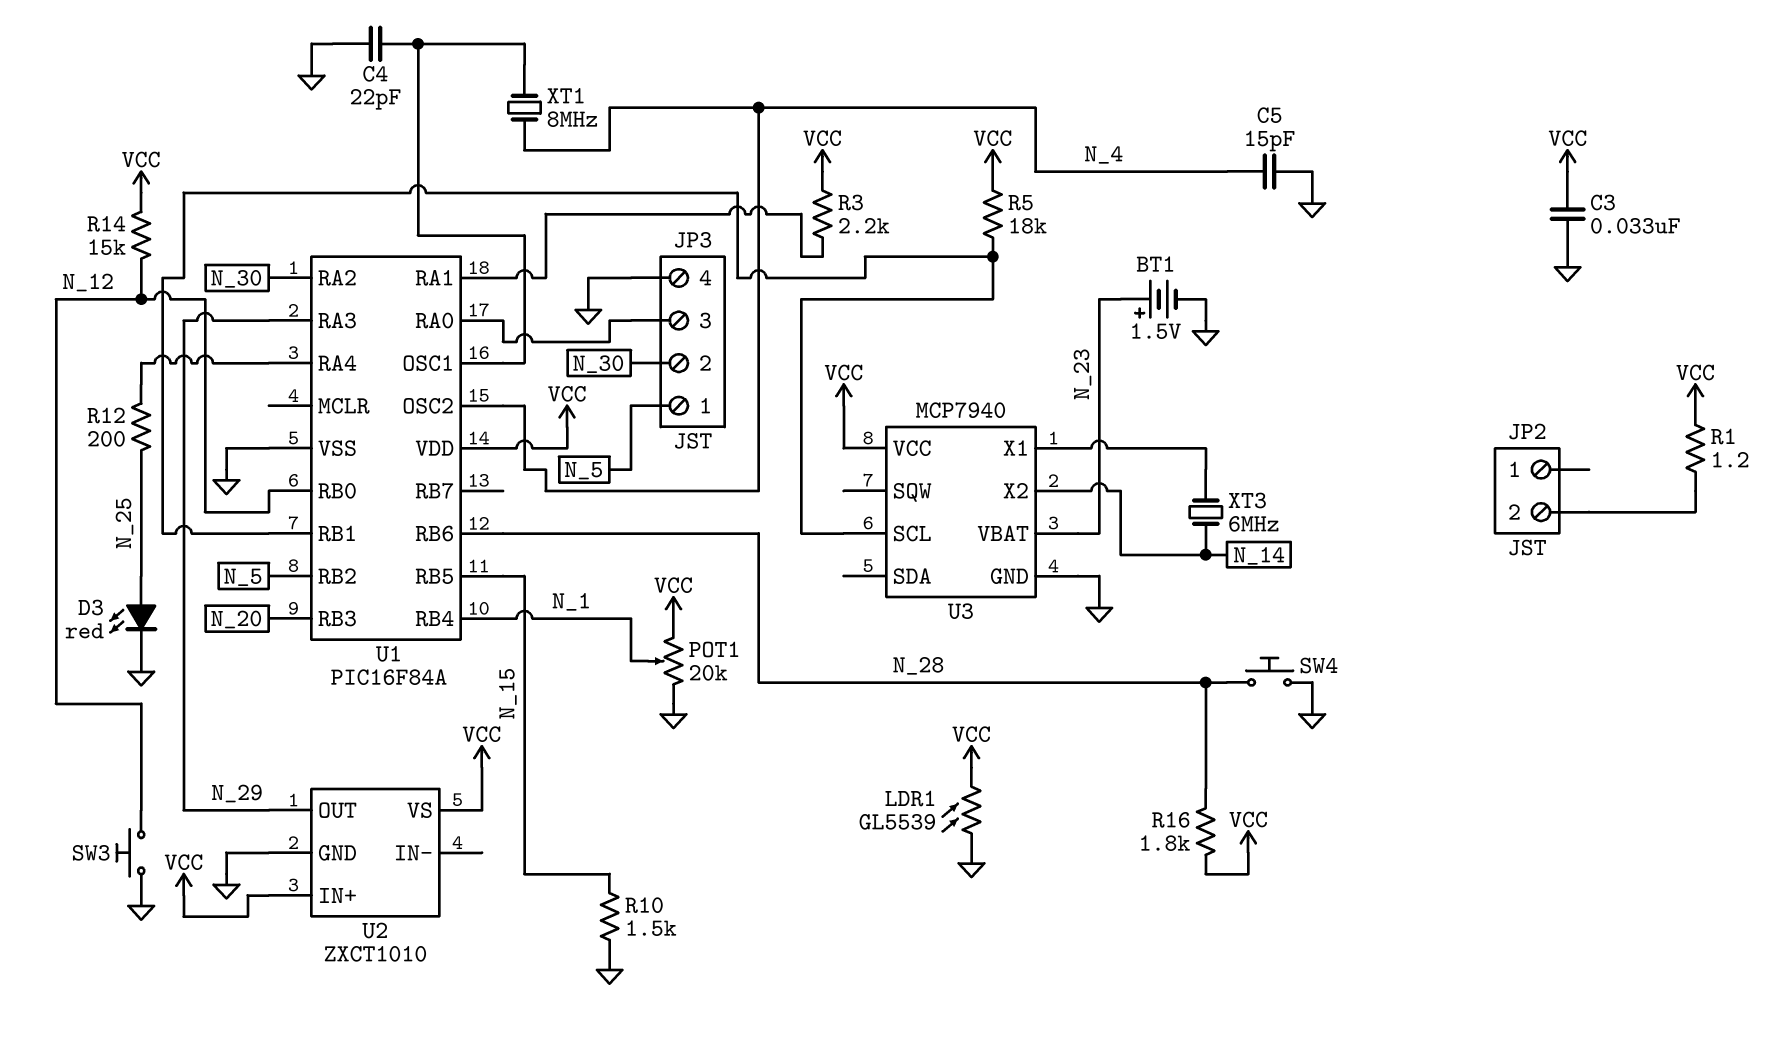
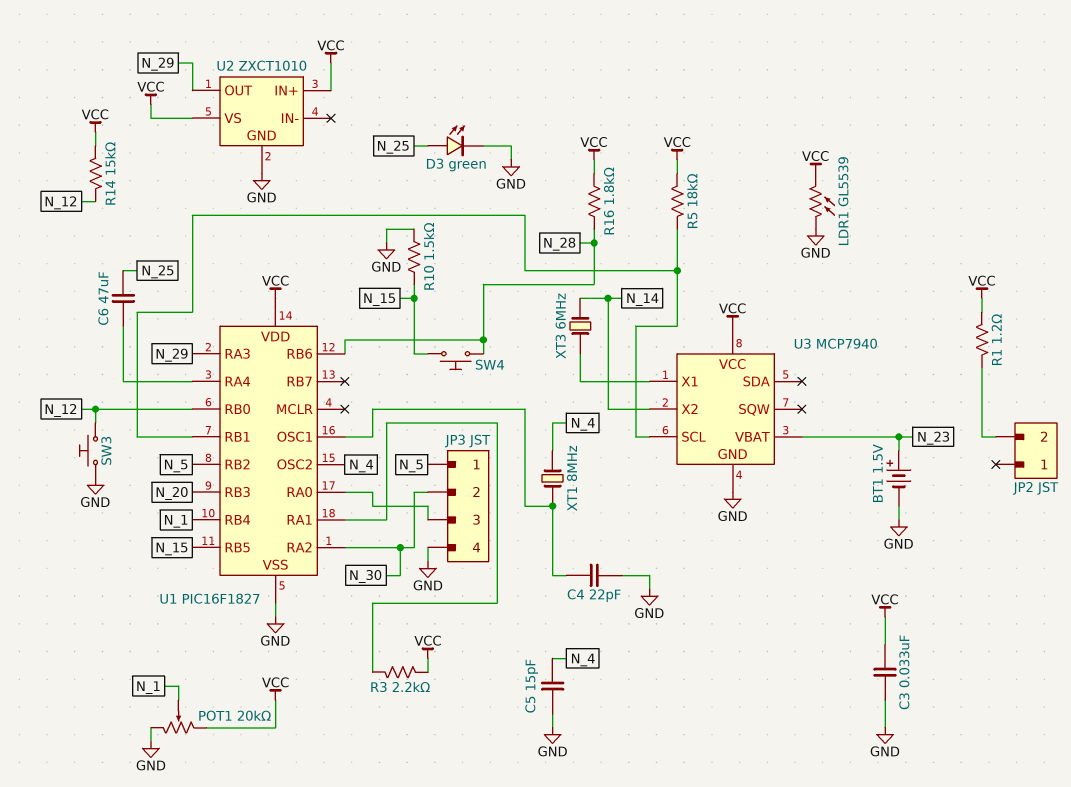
C6: none -> 47uF (N_25, U1/RA4)
D3: LED red (A N_25, K GND) -> LED green (A N_25, K GND)
R12: 200 (N_25, U1/RA4) -> none
SW4: button (GND, N_28) -> button (N_15, N_28)
U1: PIC16F84A -> PIC16F1827

